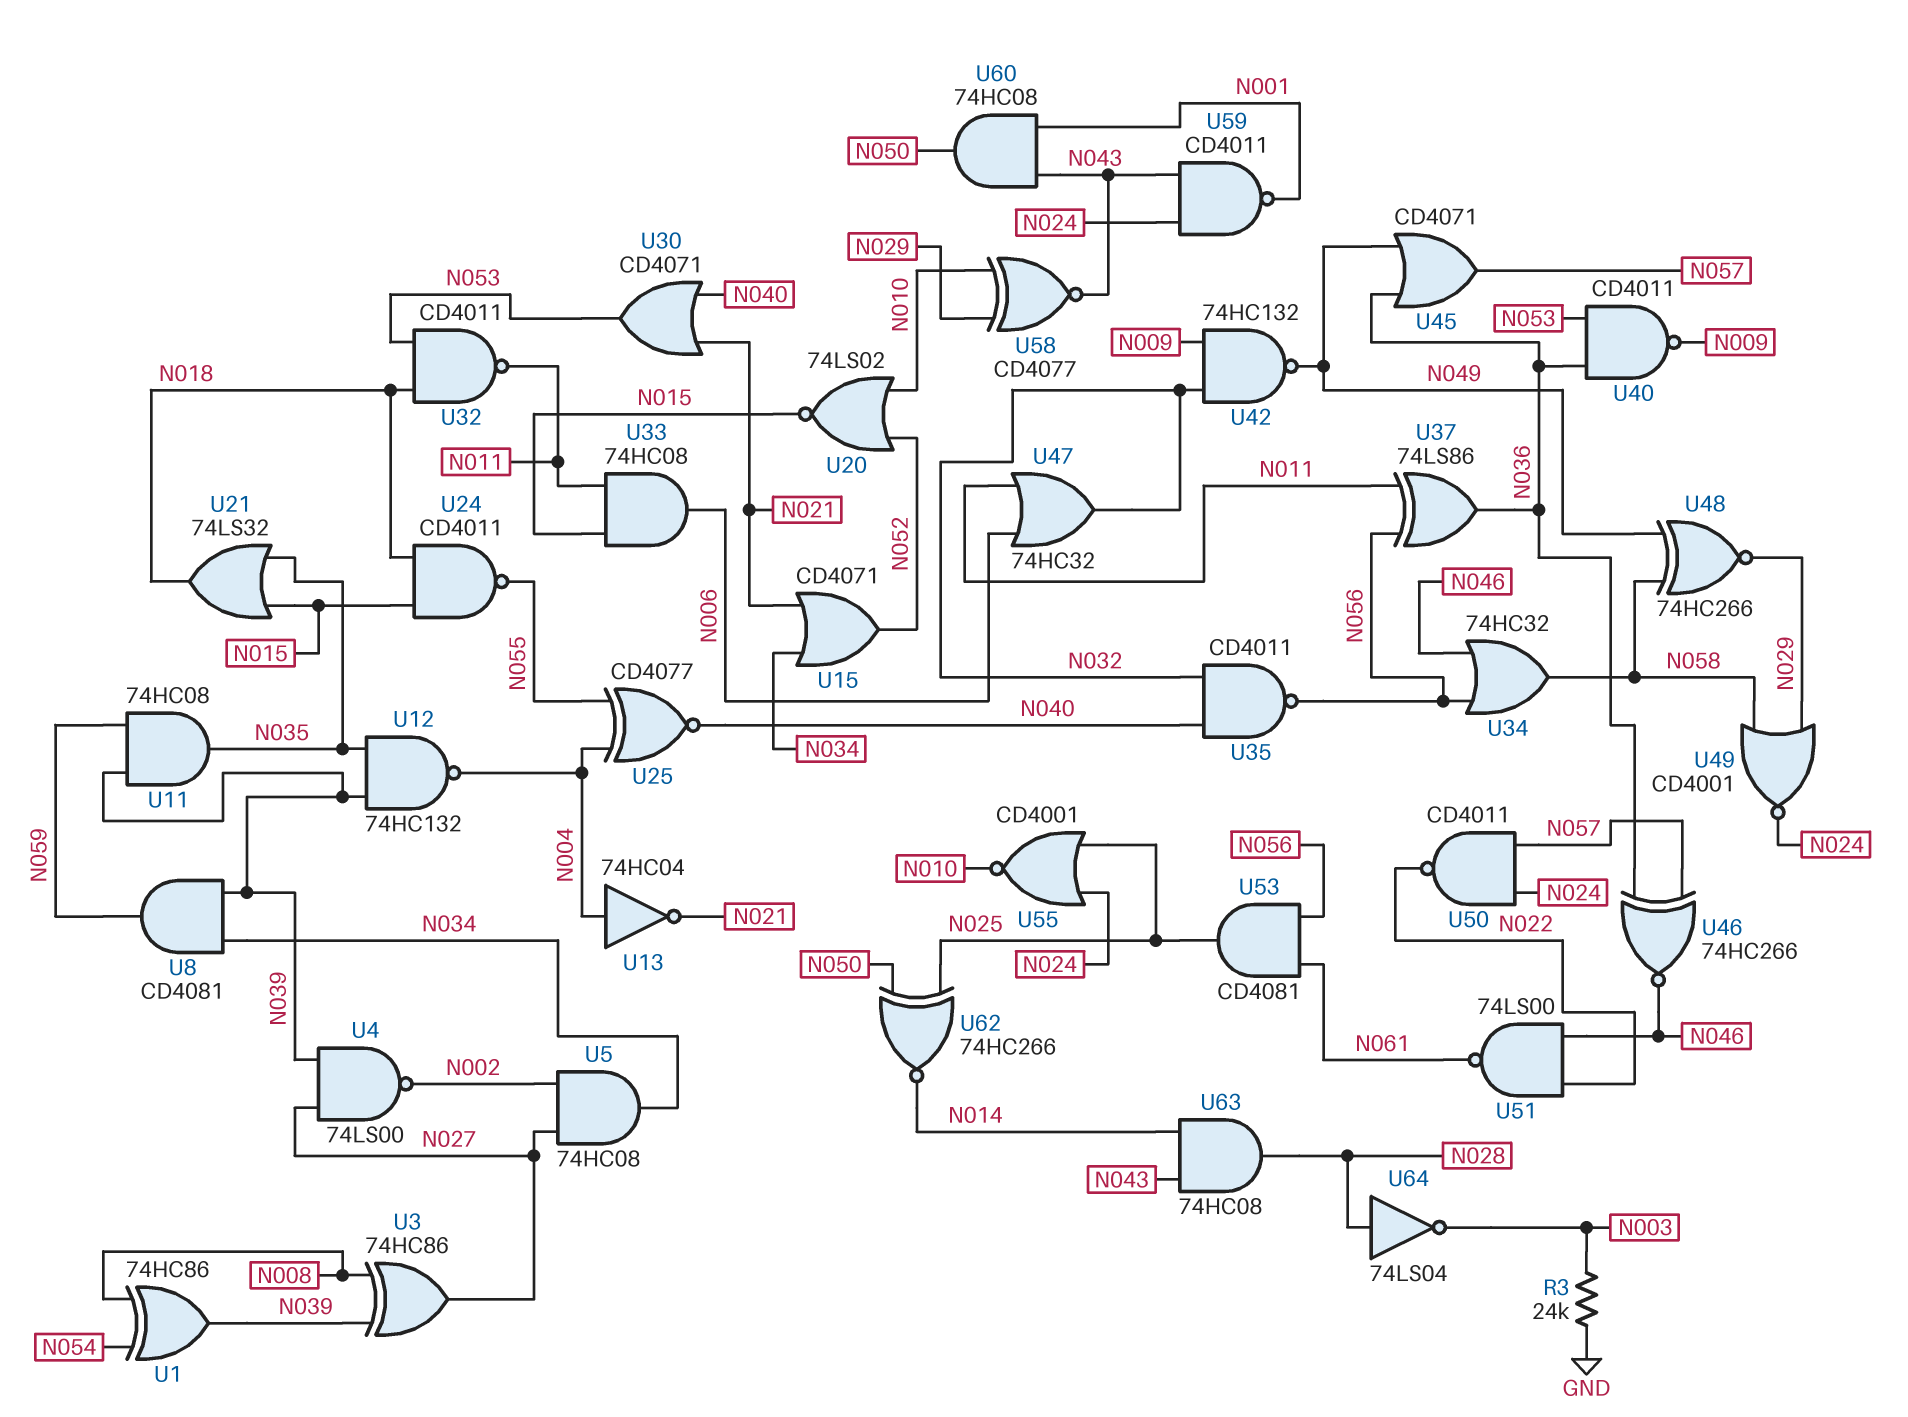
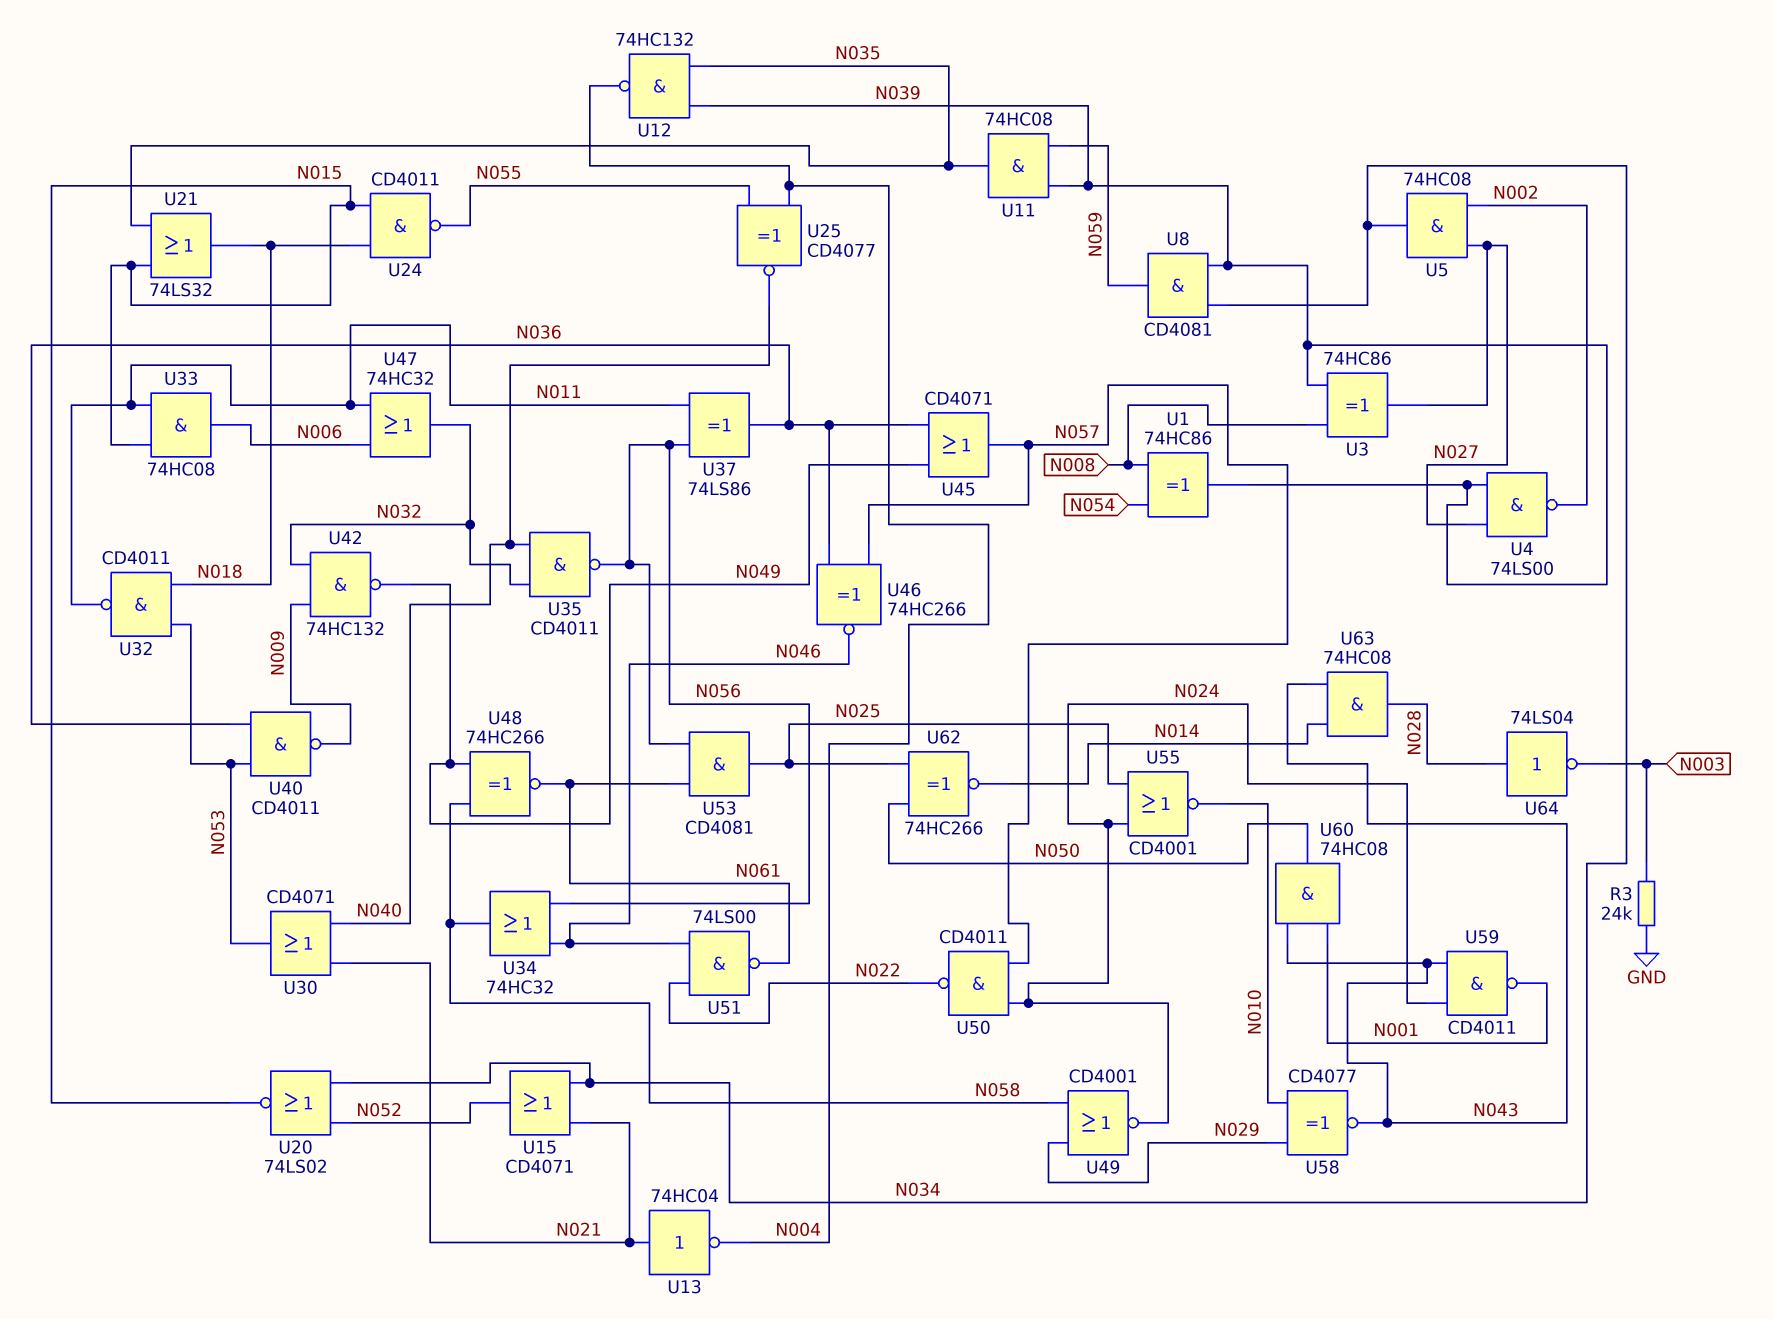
U13: NOT 74HC04 (in N004, out N021) -> NOT 74HC04 (in N021, out N004)
U20: NOR 74LS02 (in N010, in N052, out N015) -> NOR 74LS02 (in N034, in N052, out N015)
U48: XNOR 74HC266 (in N049, in N058, out N029) -> XNOR 74HC266 (in N049, in N058, out N061)

